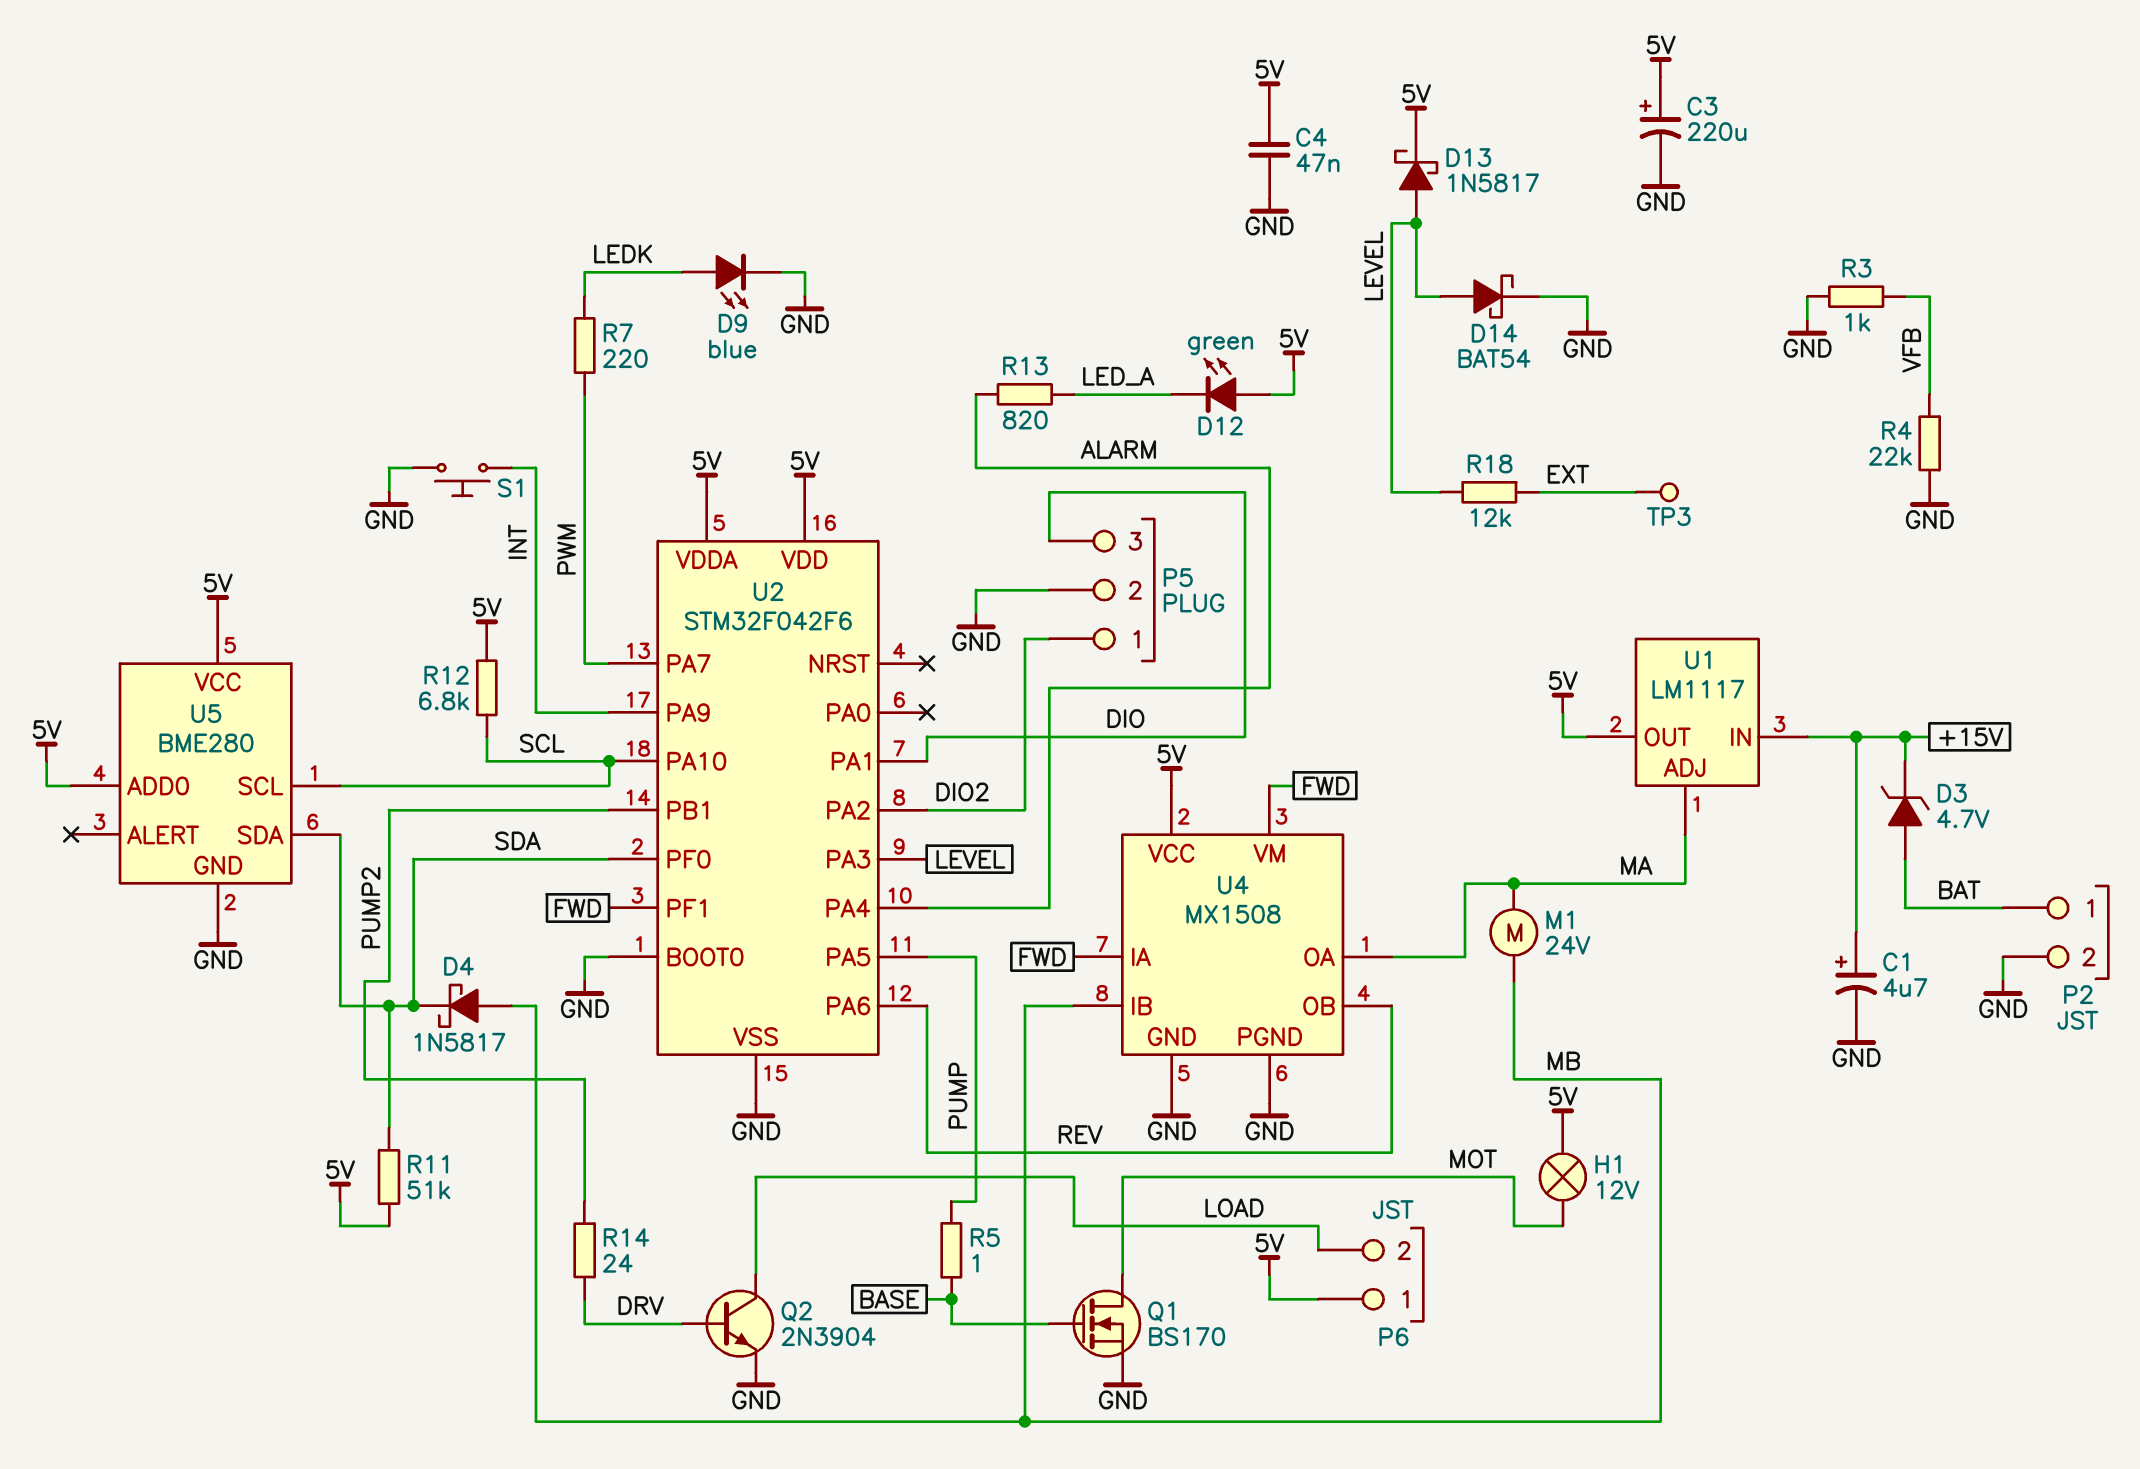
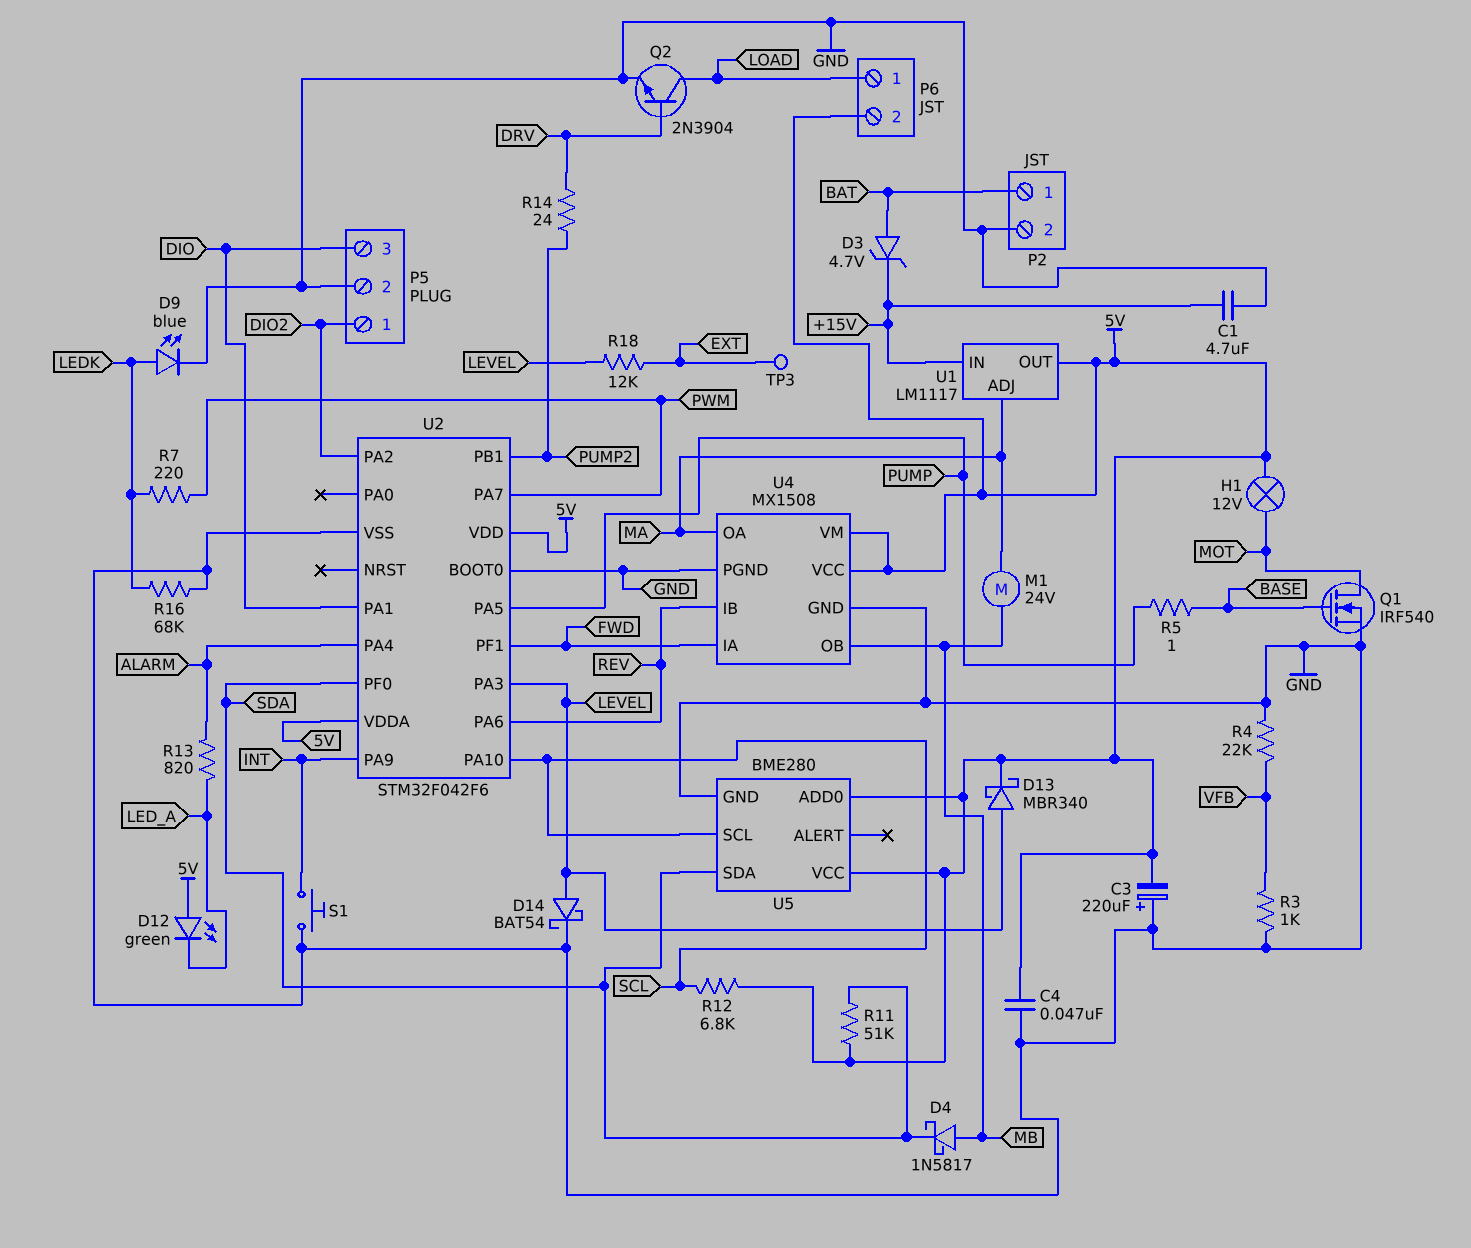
C1: 4.7uF (plus +15V, minus GND) -> 4.7uF (+15V, GND)
C3: 220uF (plus 5V, minus GND) -> 220uF (plus GND, minus 5V)
D13: schottky 1N5817 (A LEVEL, K 5V) -> schottky MBR340 (A LEVEL, K 5V)
P6 pin 1: 5V -> LOAD
P6 pin 2: LOAD -> 5V
Q1: NMOS BS170 (G BASE, D MOT, S GND) -> NMOS IRF540 (G BASE, D MOT, S GND)
R16: none -> 68k (GND, LEDK)
U4 pin IB: MB -> REV
U4 pin OB: REV -> MB
U4 pin VM: FWD -> 5V

